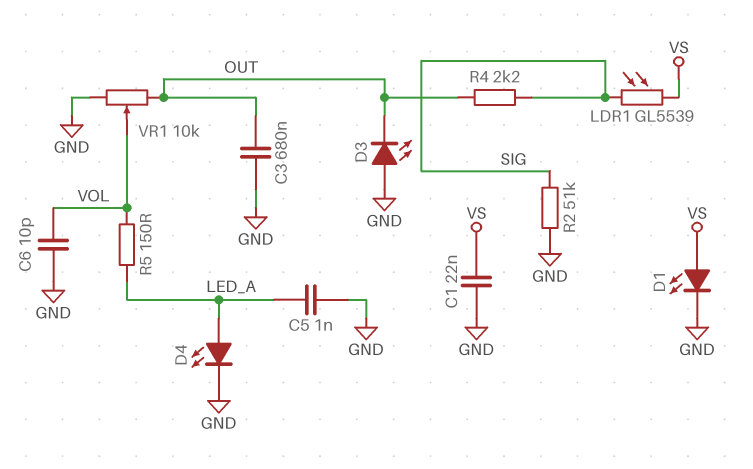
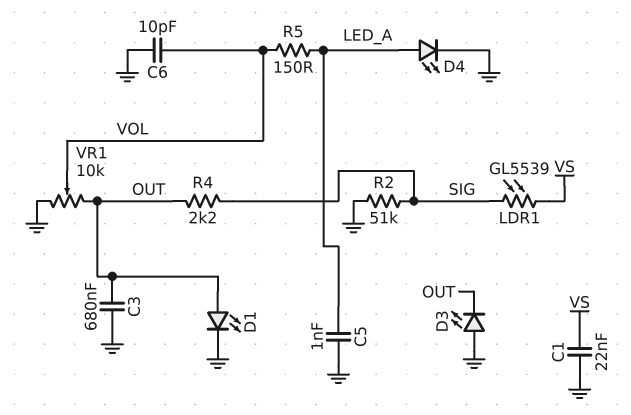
D1: LED (A VS, K GND) -> LED (A OUT, K GND)

